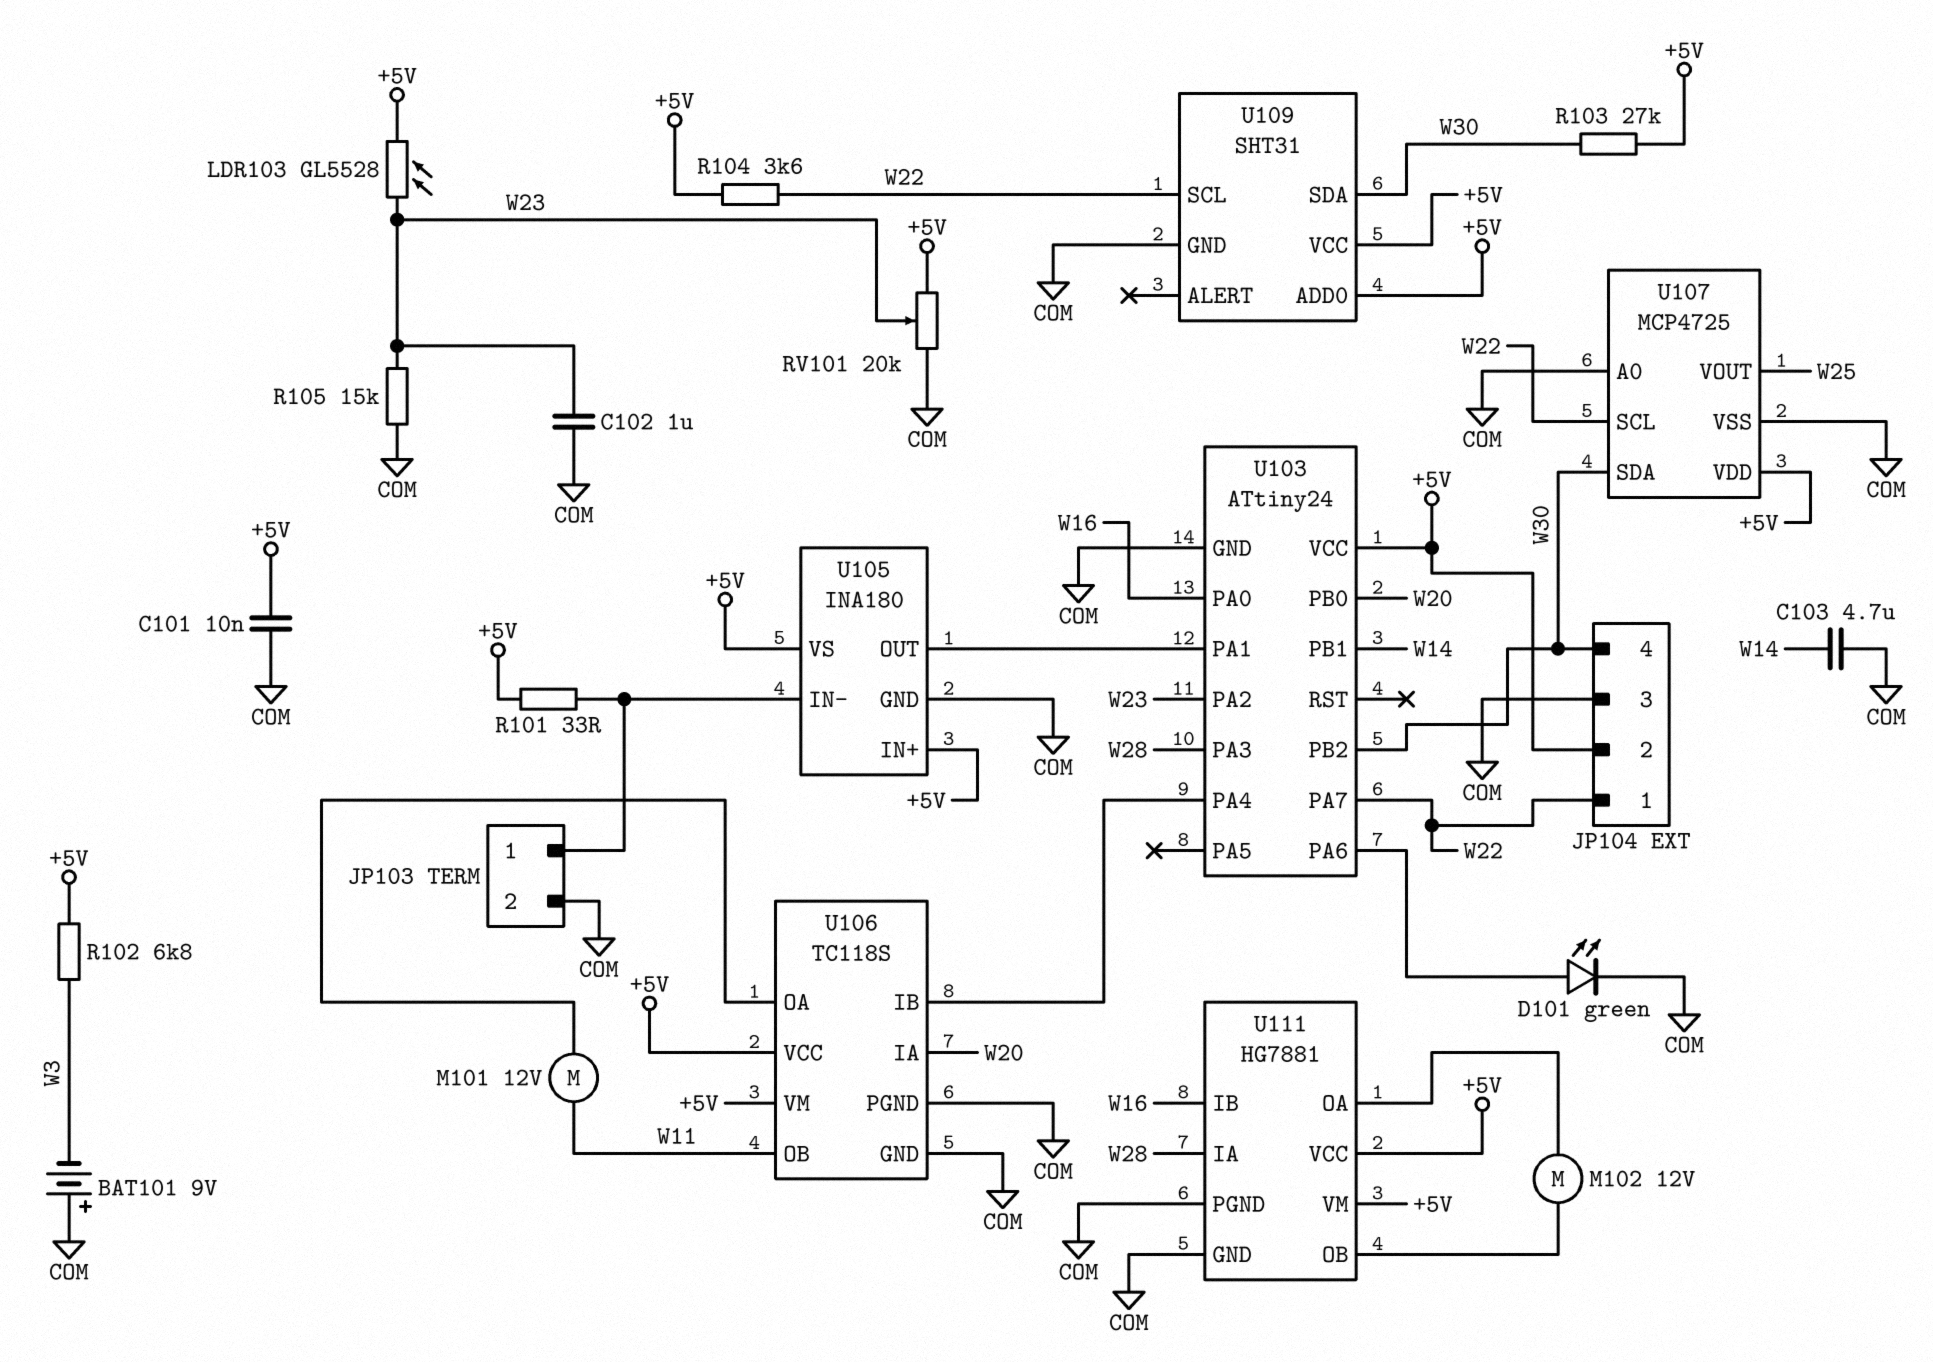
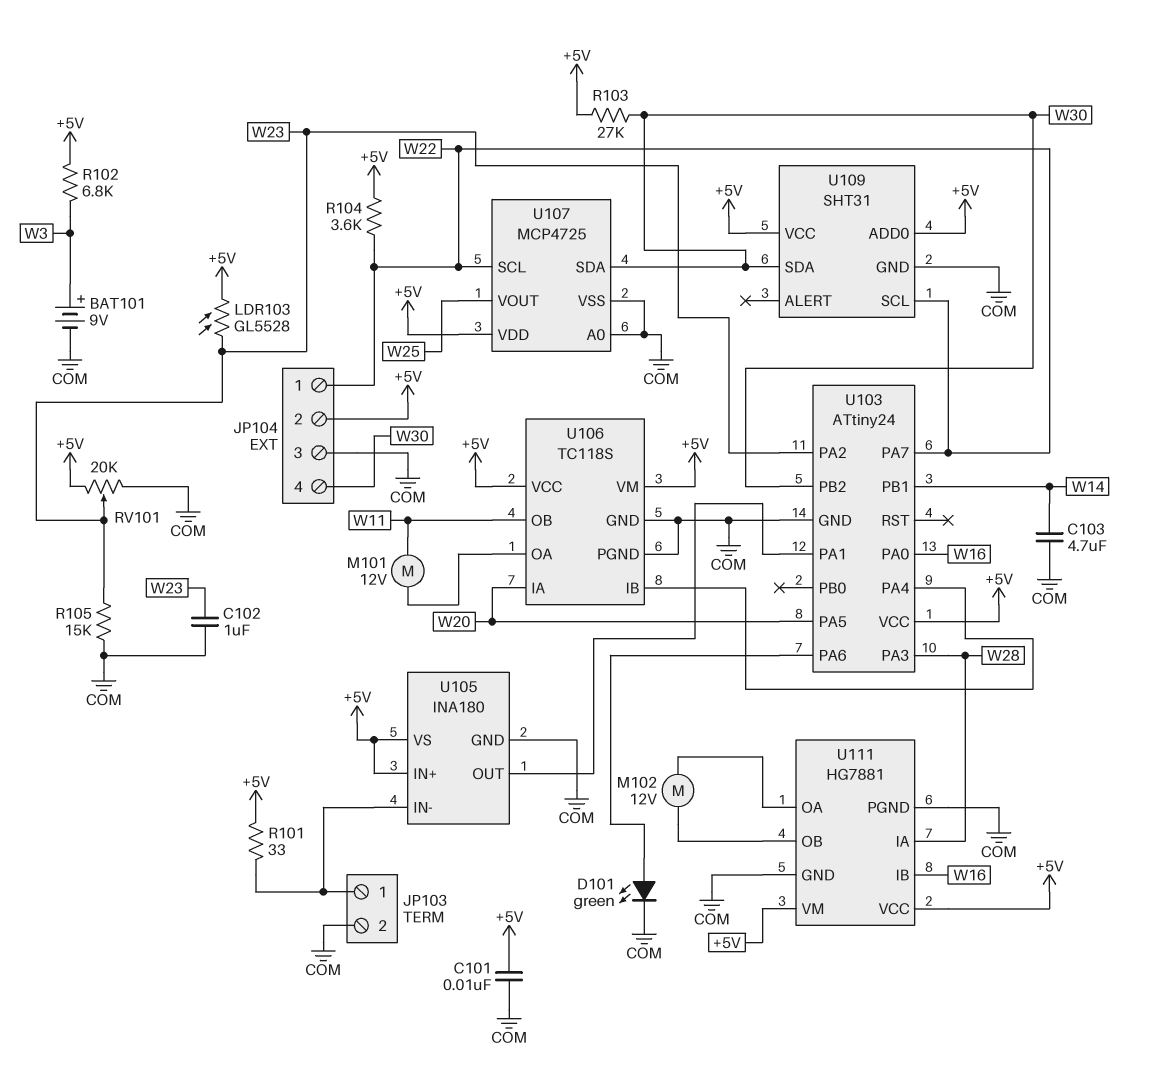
BAT101: 9V (plus COM, minus W3) -> 9V (plus W3, minus COM)
U103 pin PA5: none -> W20
U103 pin PB0: W20 -> none

